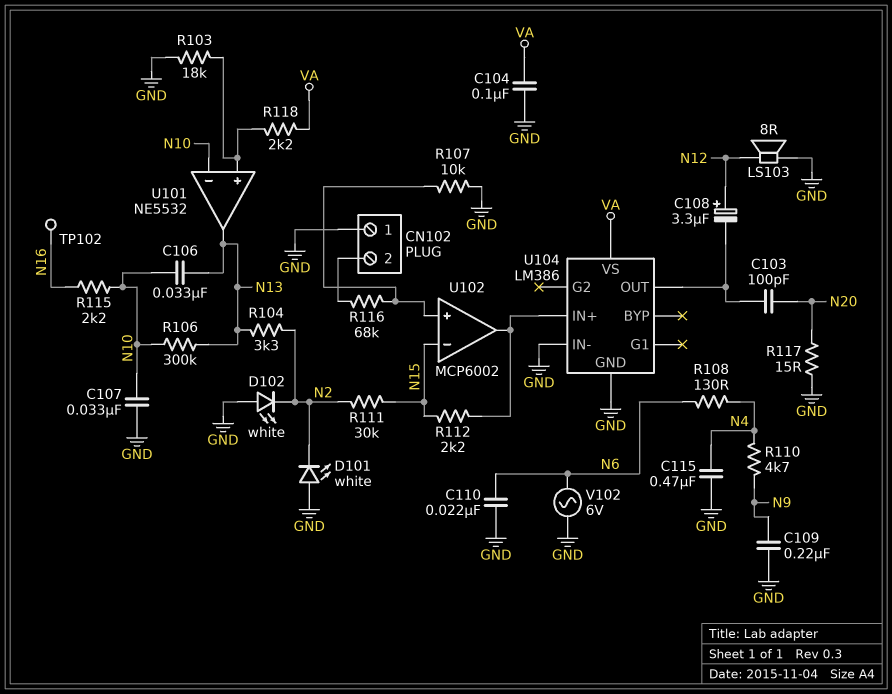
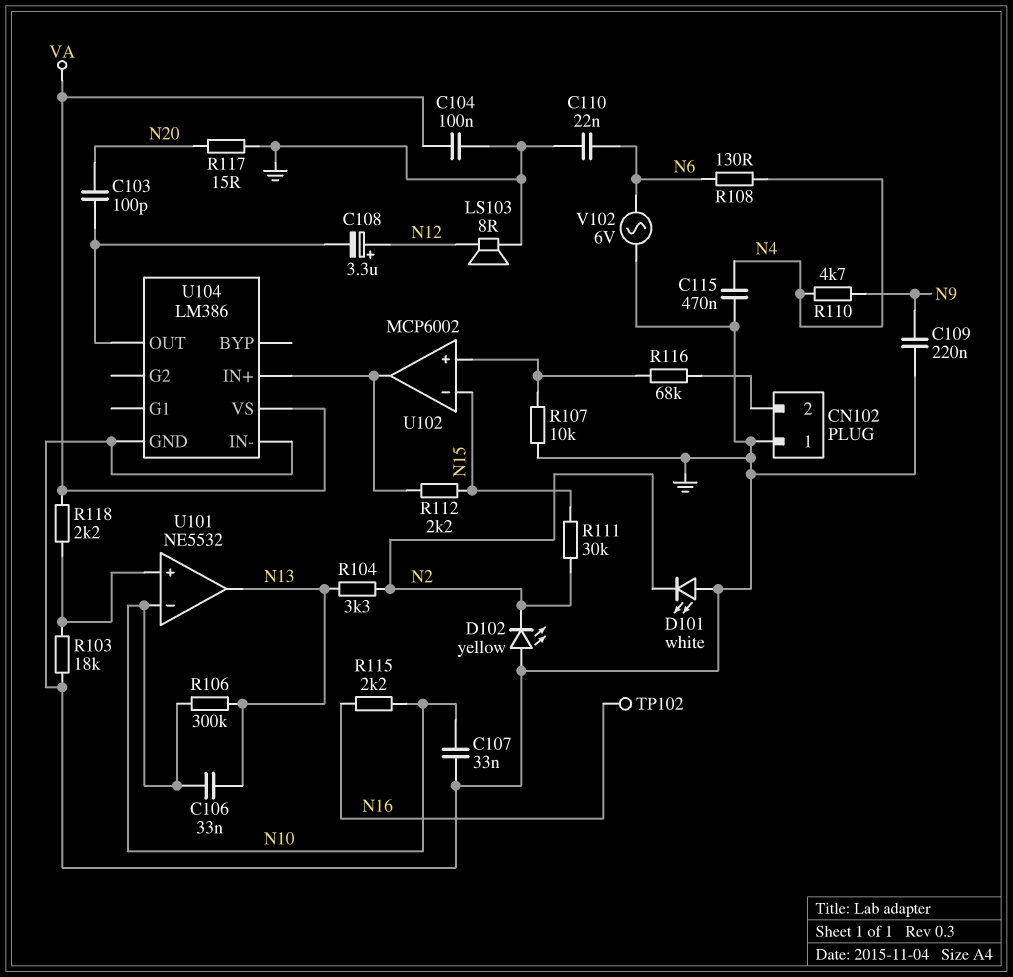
D102: LED white (A GND, K N2) -> LED yellow (A GND, K N2)

